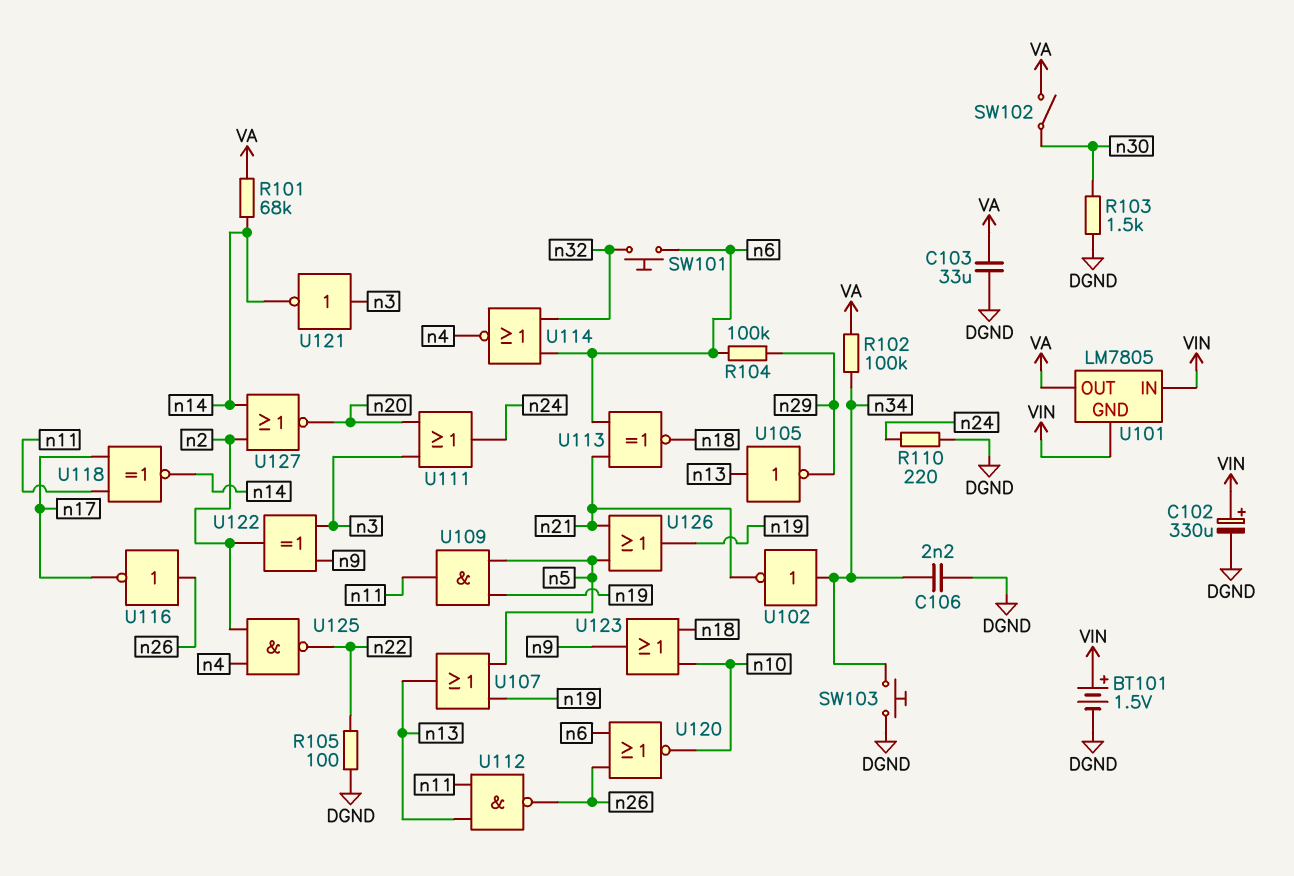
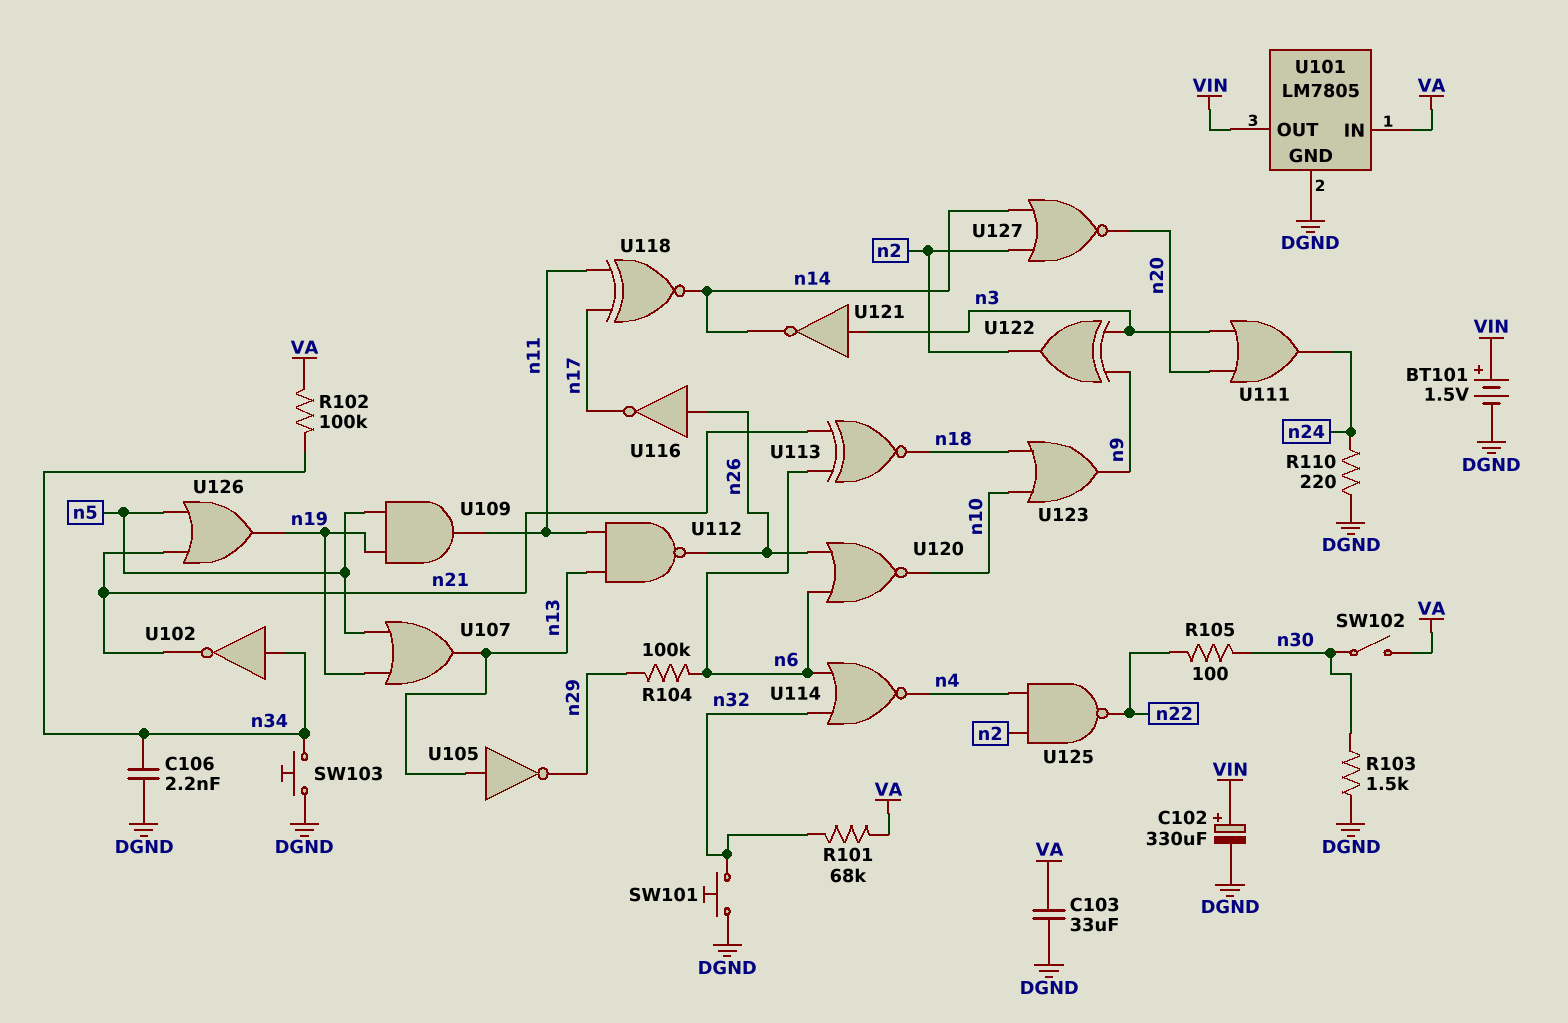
R101: 68k (VA, n14) -> 68k (VA, n32)
R105: 100 (DGND, n22) -> 100 (n22, n30)
SW101: button (n6, n32) -> button (DGND, n32)
U101 pin GND: VIN -> DGND
U101 pin IN: VIN -> VA
U101 pin OUT: VA -> VIN

